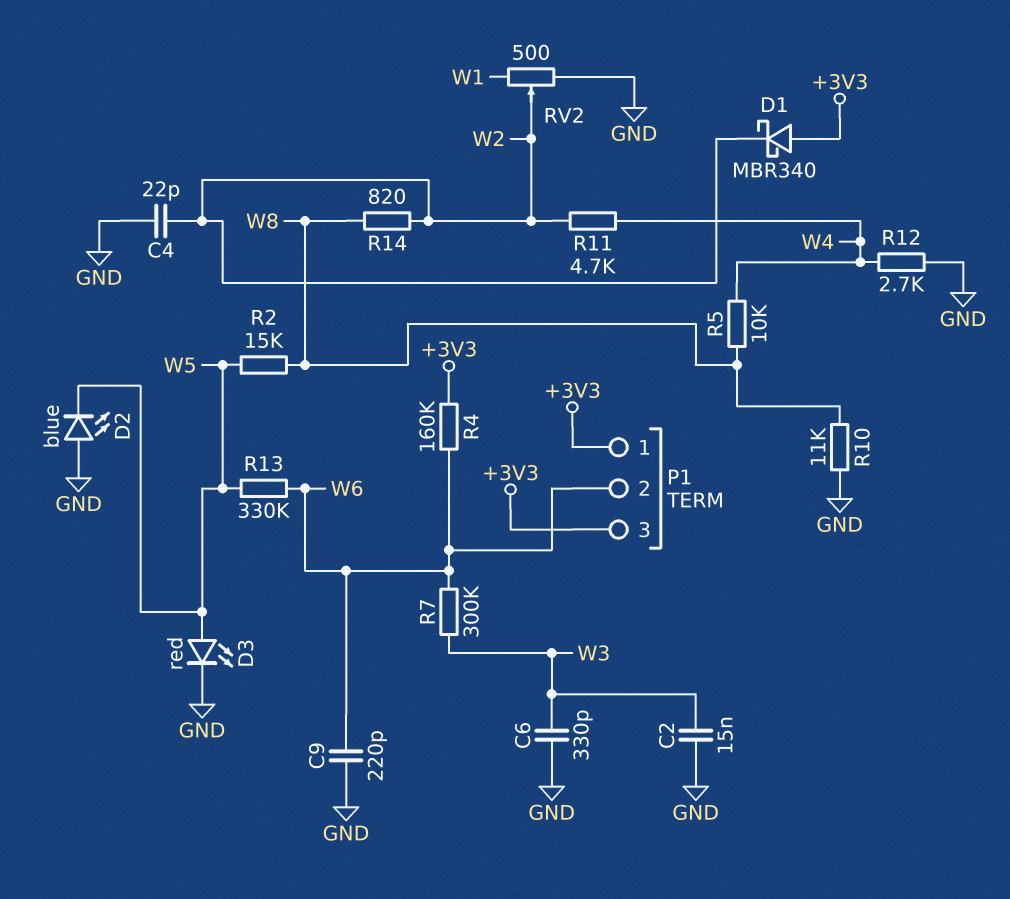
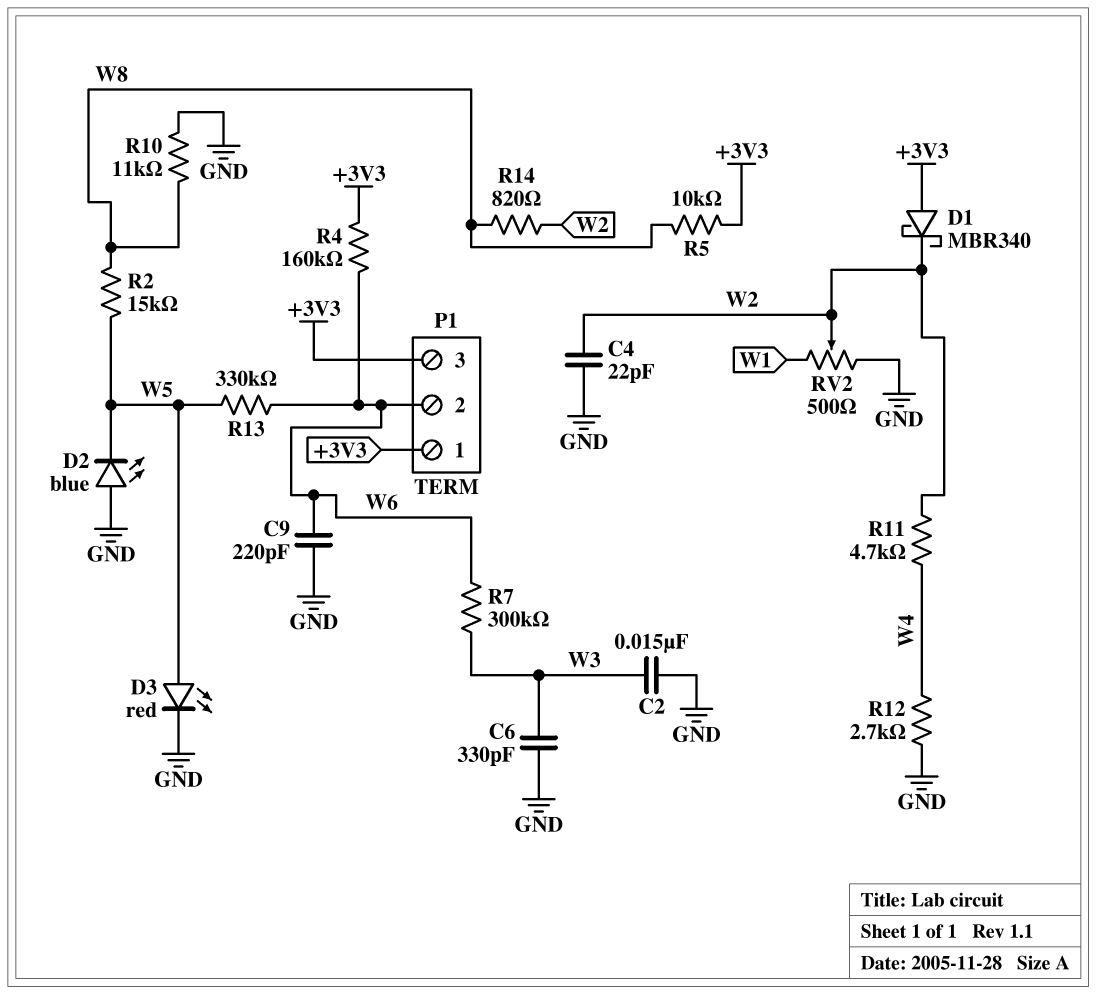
R5: 10k (W4, W8) -> 10k (+3V3, W8)

